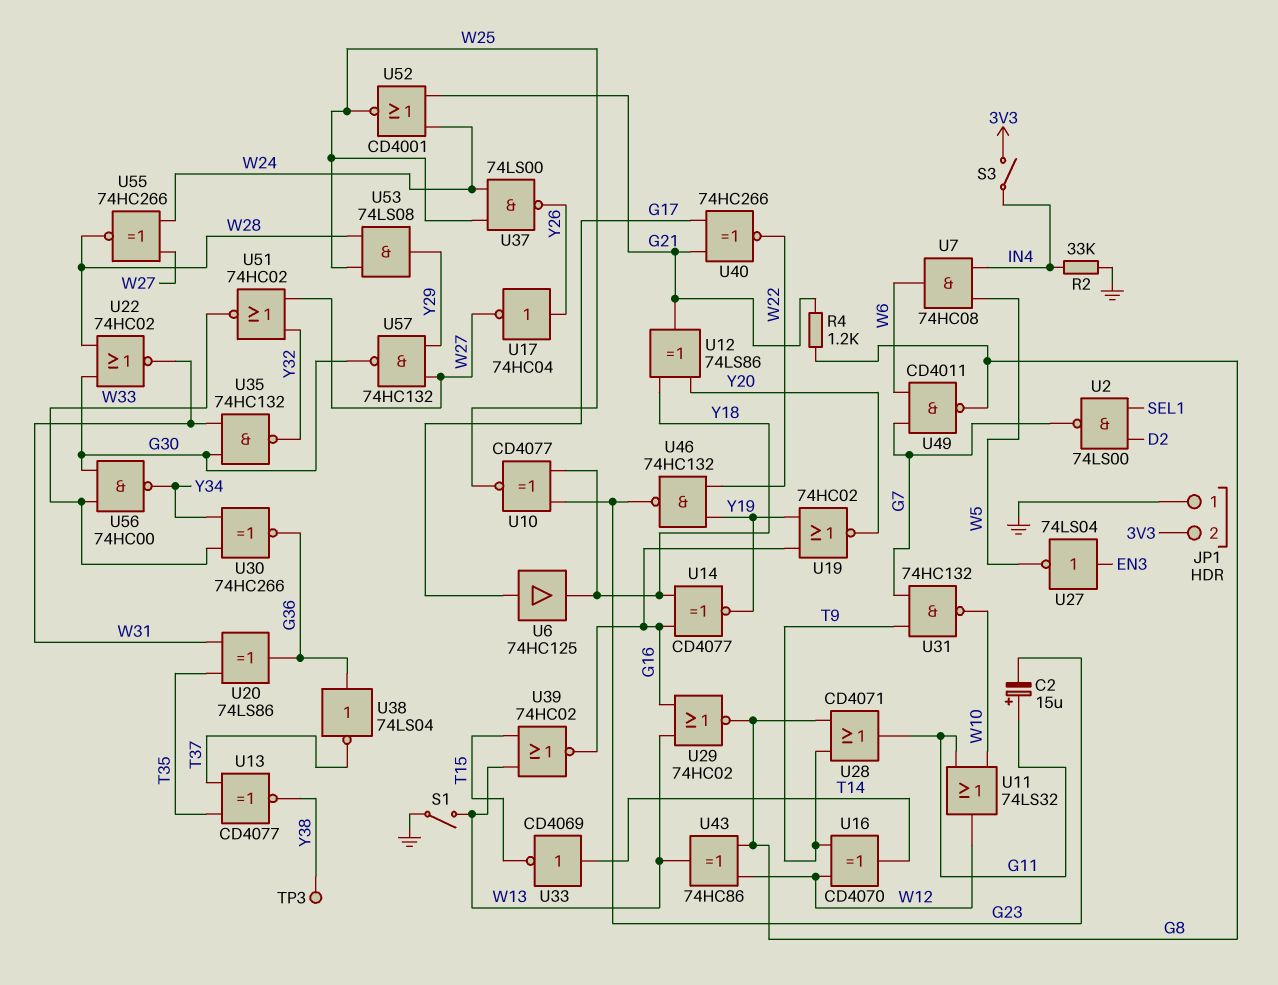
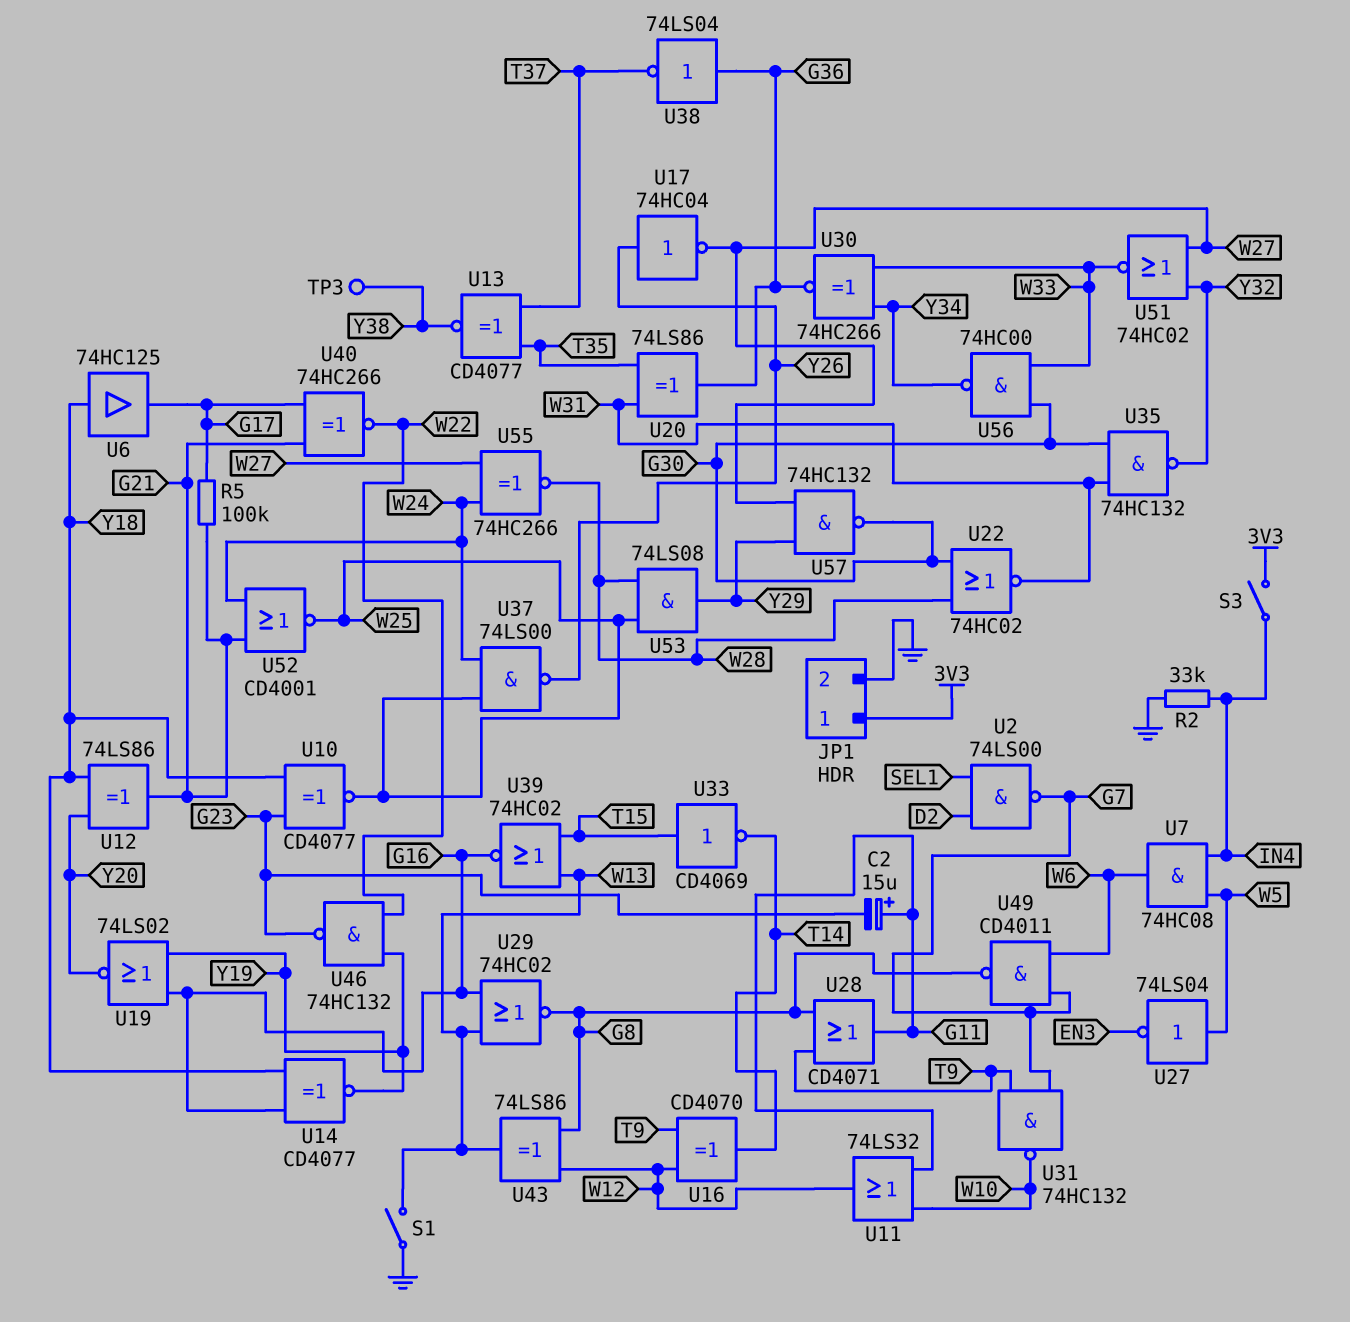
JP1 pin 1: GND -> 3V3
JP1 pin 2: 3V3 -> GND
R4: 1.2k (G8, G21) -> none
R5: none -> 100k (G17, G21)
U6: buffer 74HC125 (in G17, out Y18) -> buffer 74HC125 (in Y18, out G17)
U19: NOR 74HC02 (in G16, in Y19, out Y20) -> NOR 74LS02 (in G16, in Y19, out Y20)
U27: NOT 74LS04 (in EN3, out W5) -> NOT 74LS04 (in W5, out EN3)
U33: NOT CD4069 (in T14, out T15) -> NOT CD4069 (in T15, out T14)
U43: XOR 74HC86 (in G8, in W12, out W13) -> XOR 74LS86 (in G8, in W12, out W13)

